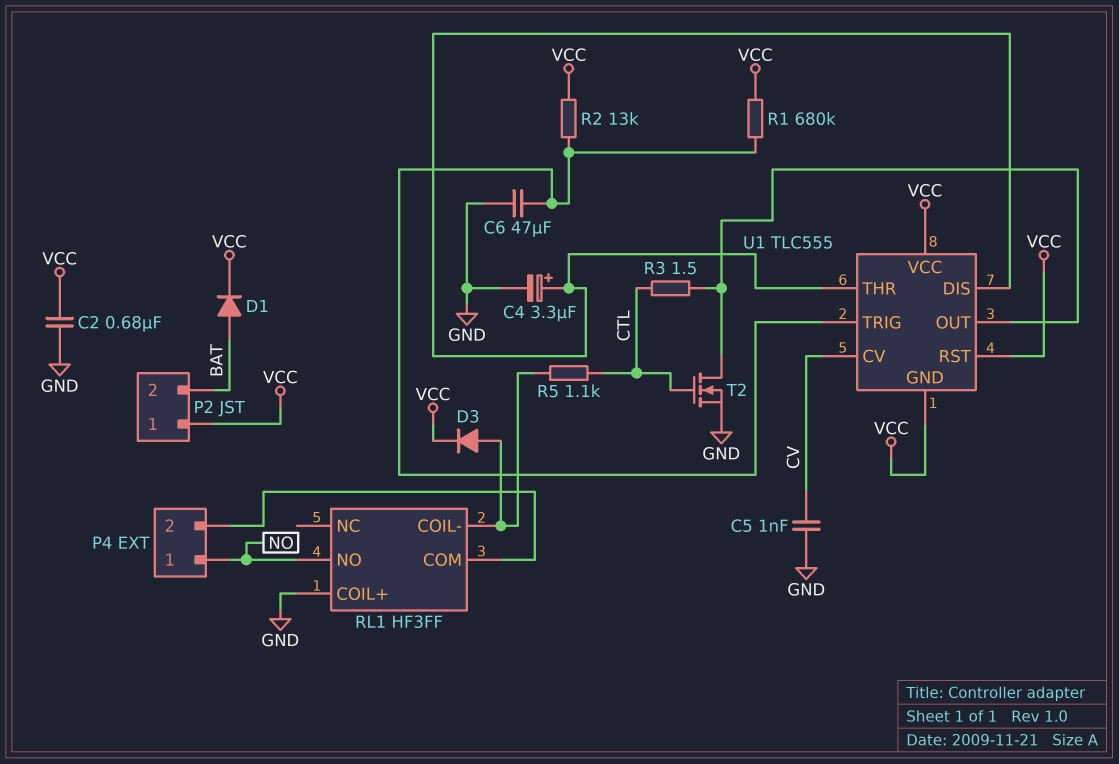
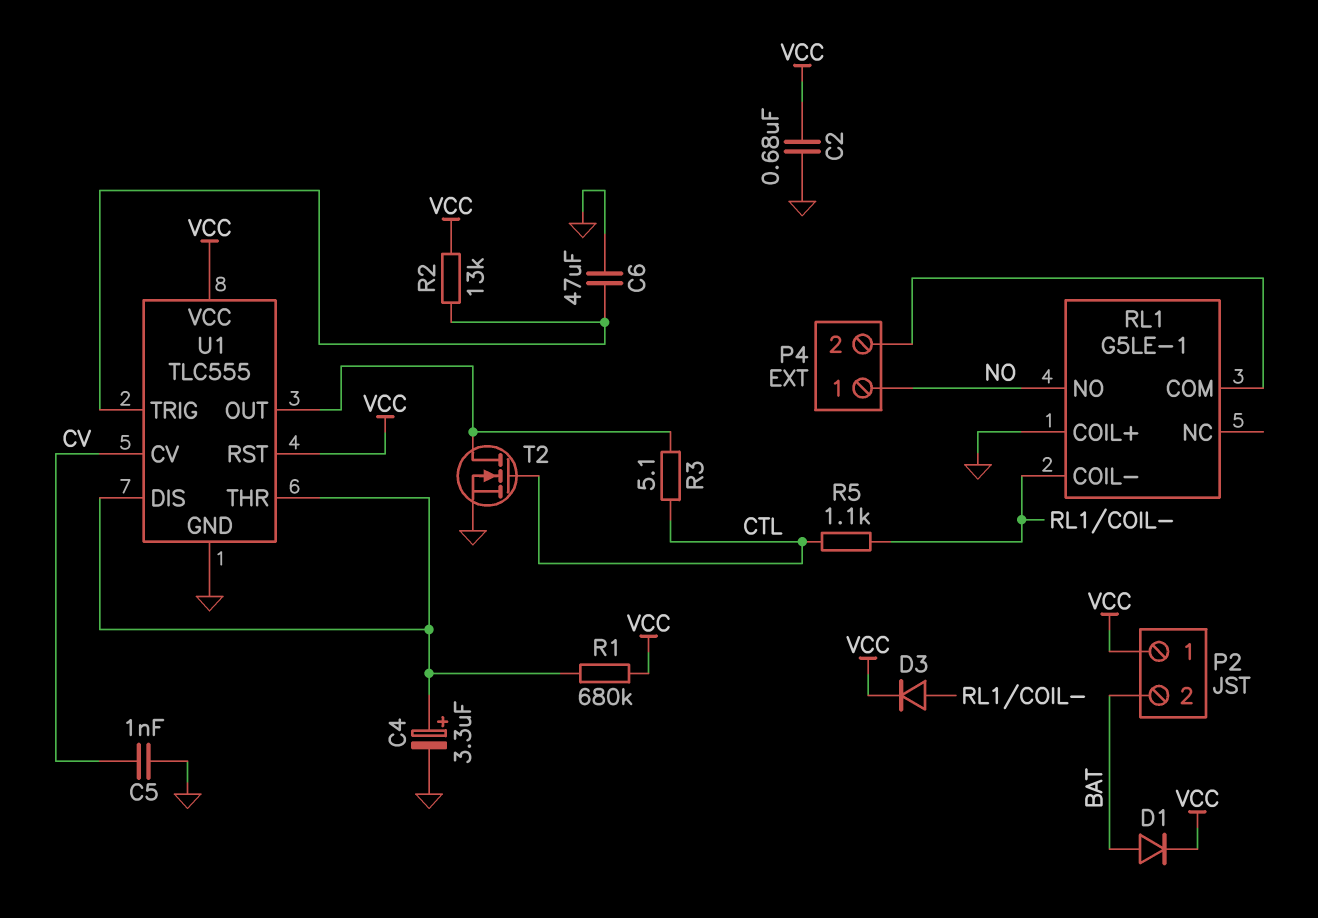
R1: 680k (U1/TRIG, VCC) -> 680k (U1/DIS, VCC)
R3: 1.5 (CTL, U1/OUT) -> 5.1 (CTL, U1/OUT)
RL1: HF3FF -> G5LE-1
U1 pin GND: VCC -> GND

